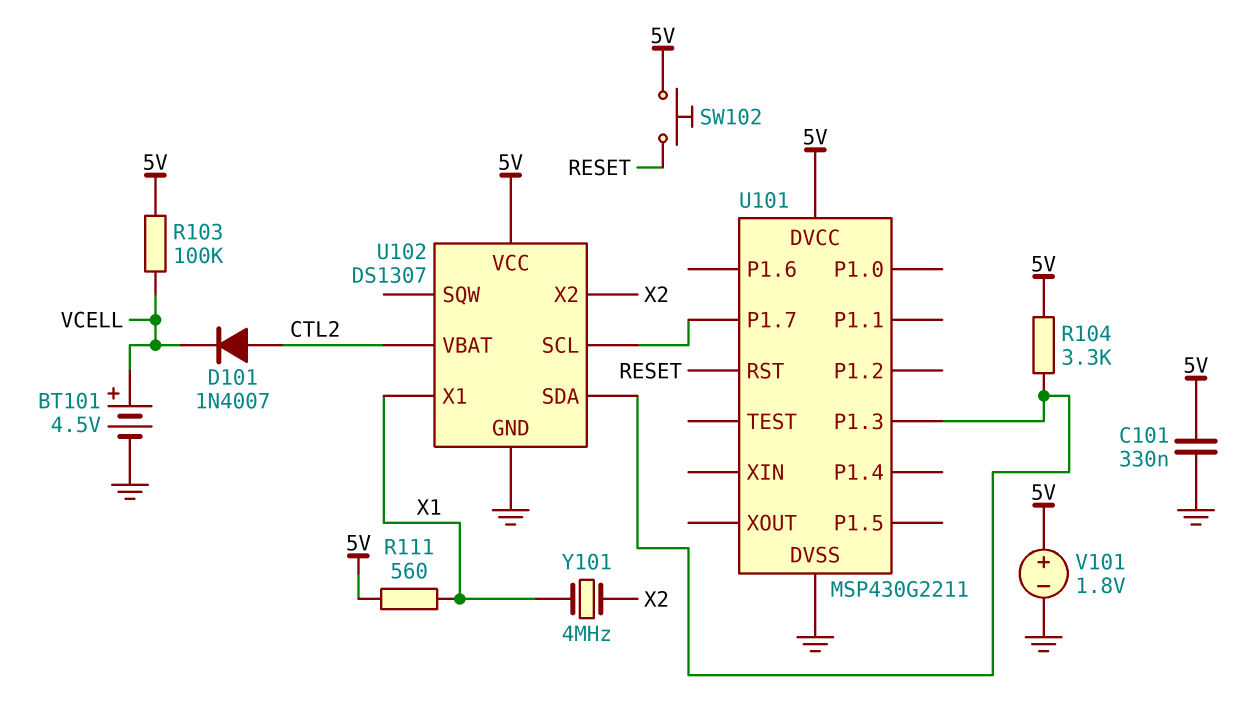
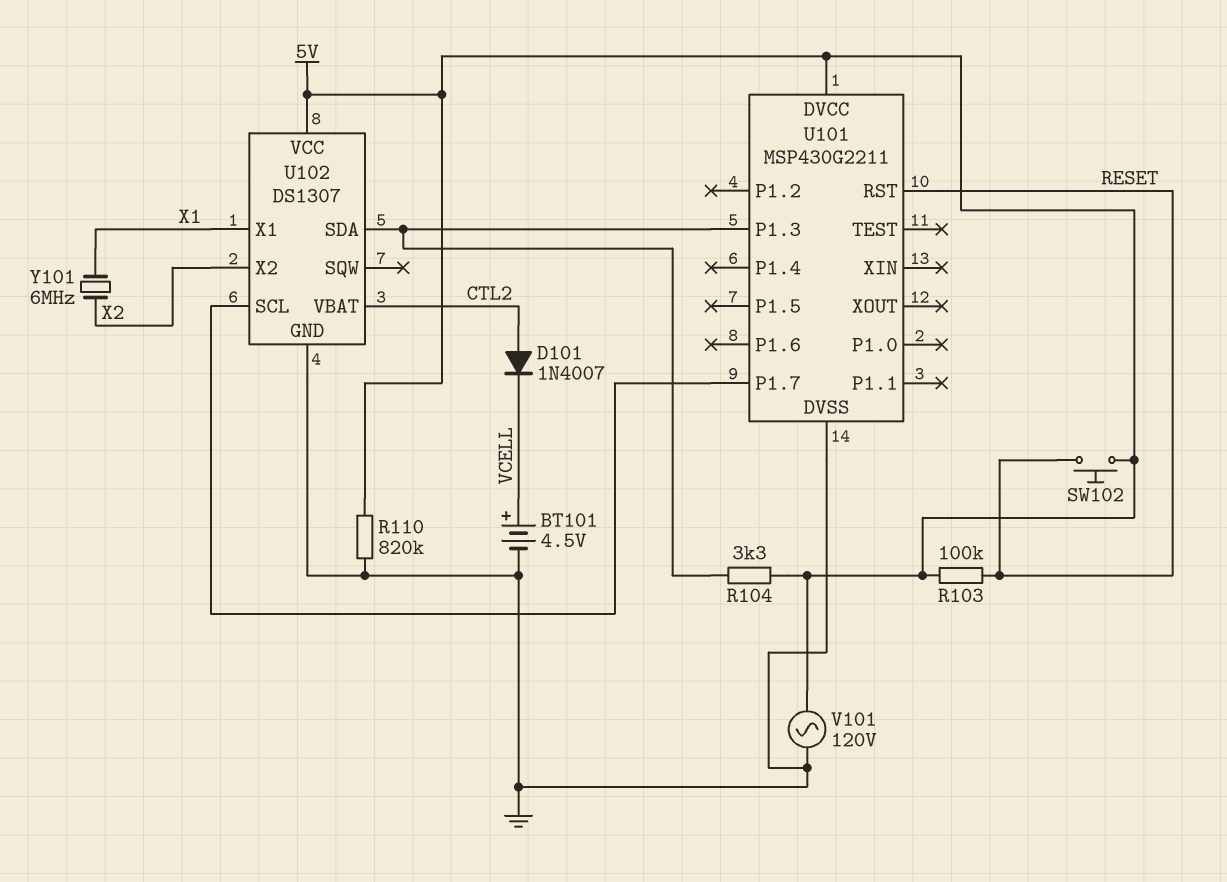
C101: 330nF (5V, GND) -> none
R103: 100k (5V, VCELL) -> 100k (5V, RESET)
R110: none -> 820k (5V, GND)
R111: 560 (5V, X1) -> none
V101: 1.8V (plus 5V, minus GND) -> AC 120V (5V, GND)
Y101: 4MHz (X1, X2) -> 6MHz (X1, X2)

